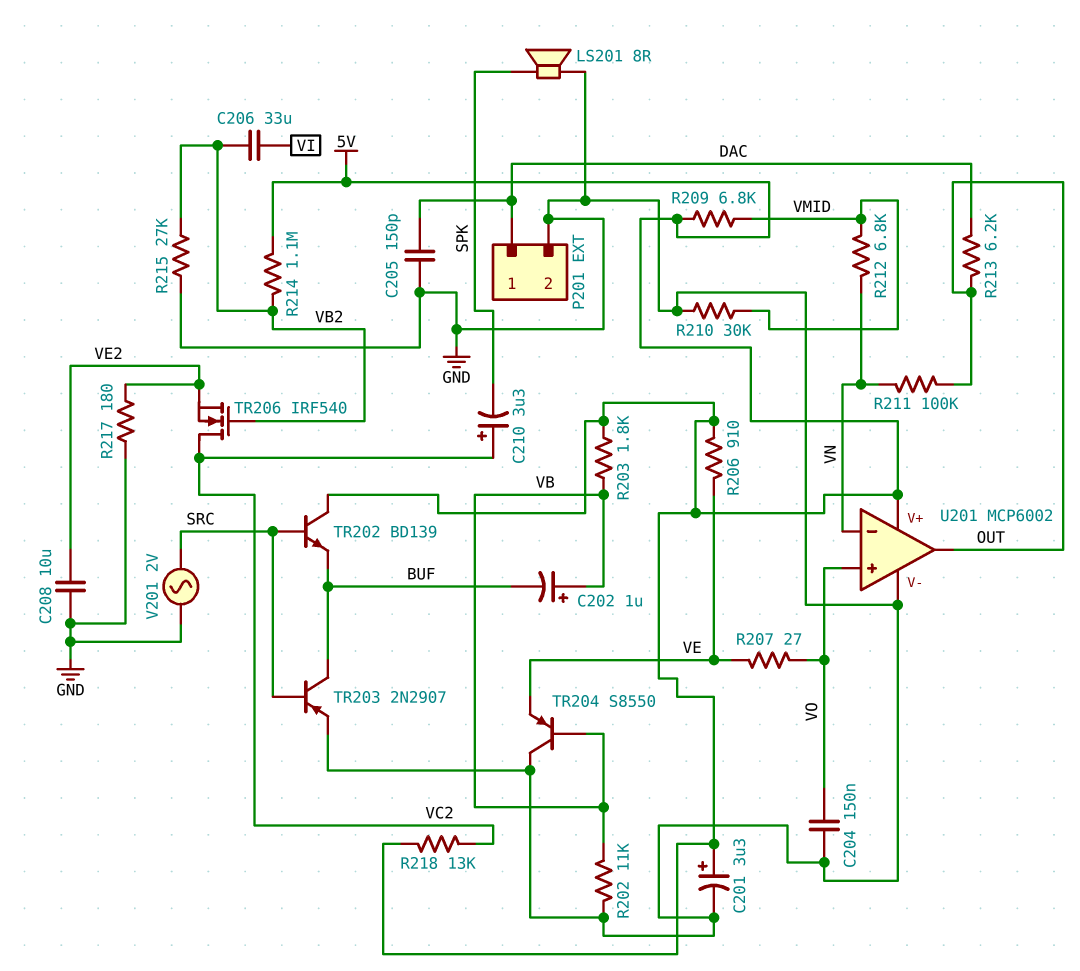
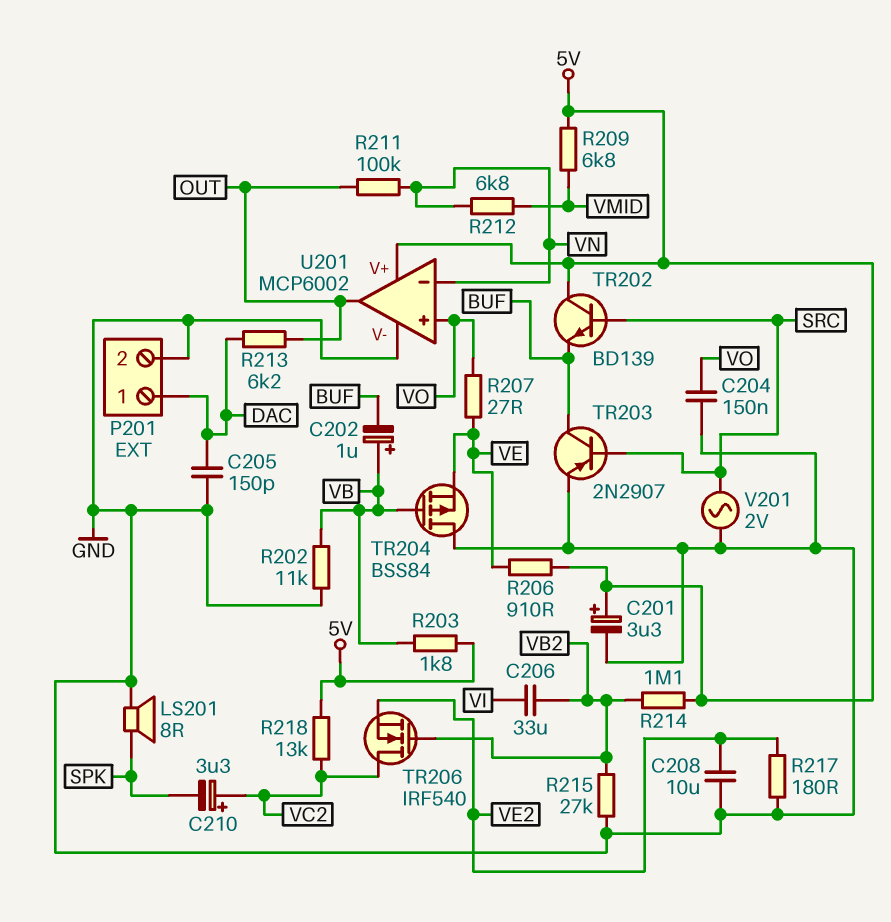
R210: 30k (GND, VMID) -> none
TR204: PNP S8550 (B VB, C GND, E VE) -> PMOS BSS84 (G VB, D GND, S VE)

